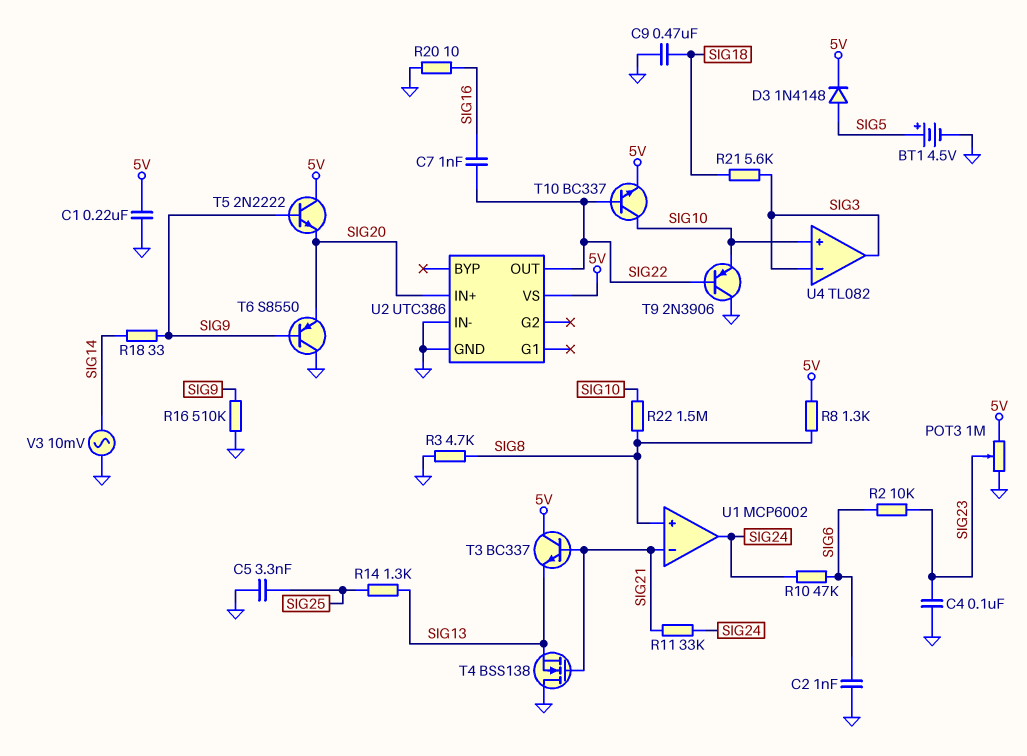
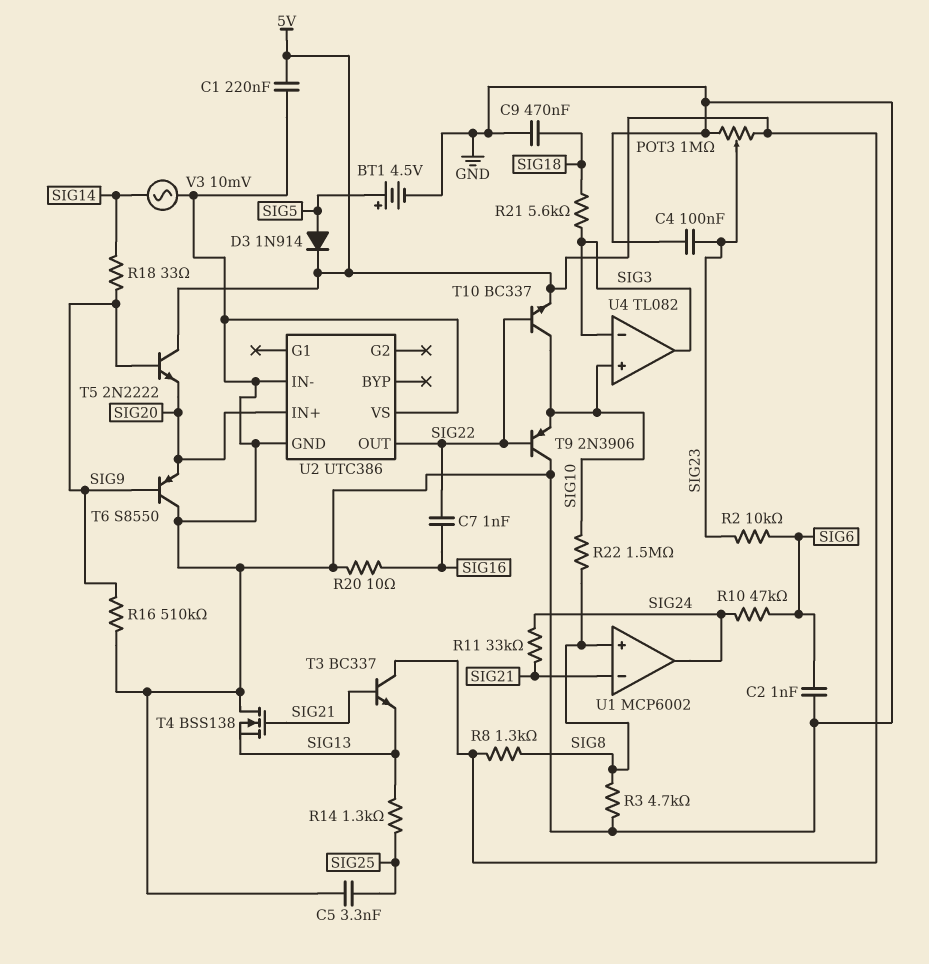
D3: diode 1N4148 (A SIG5, K 5V) -> diode 1N914 (A SIG5, K 5V)
U2 pin VS: 5V -> GND

